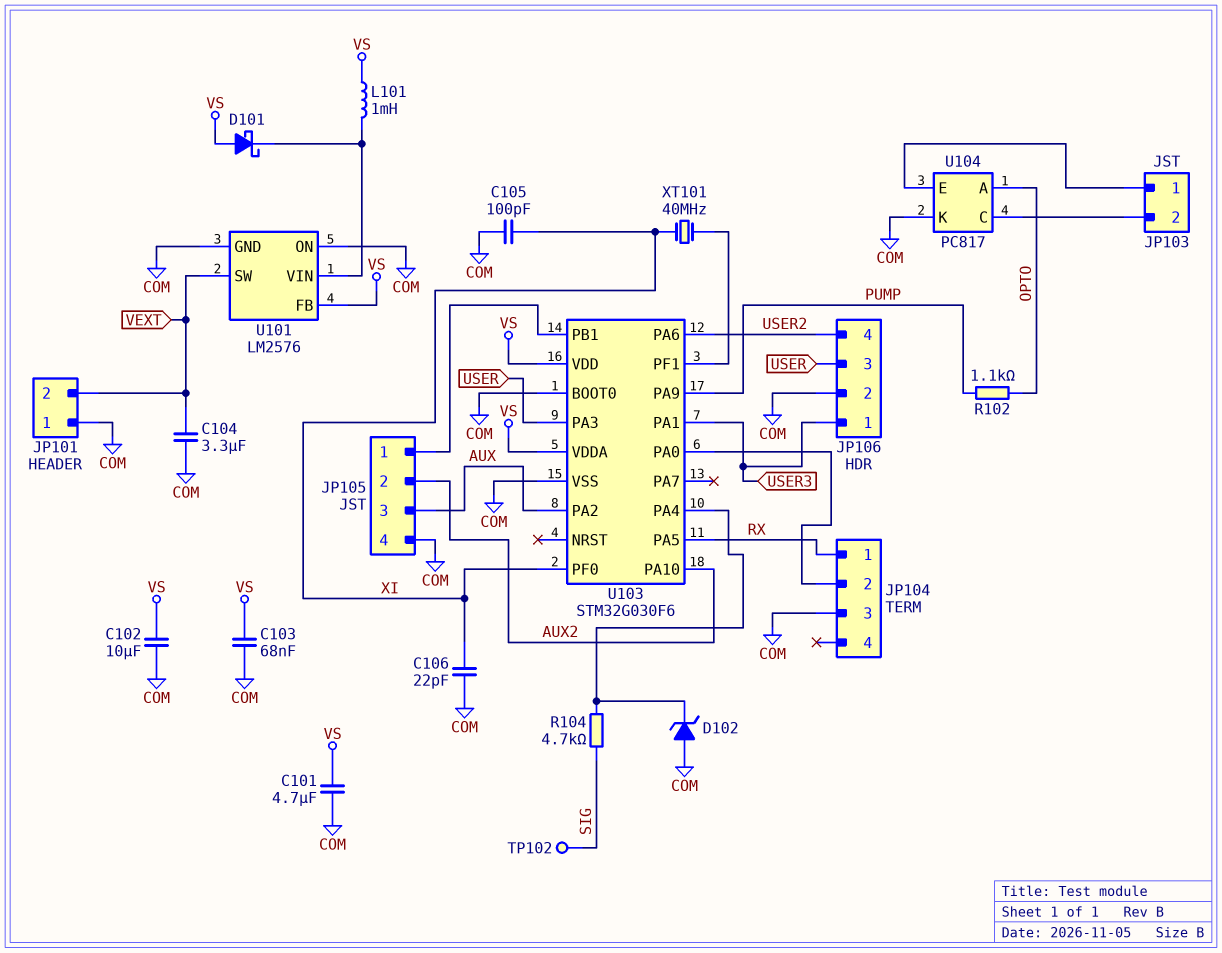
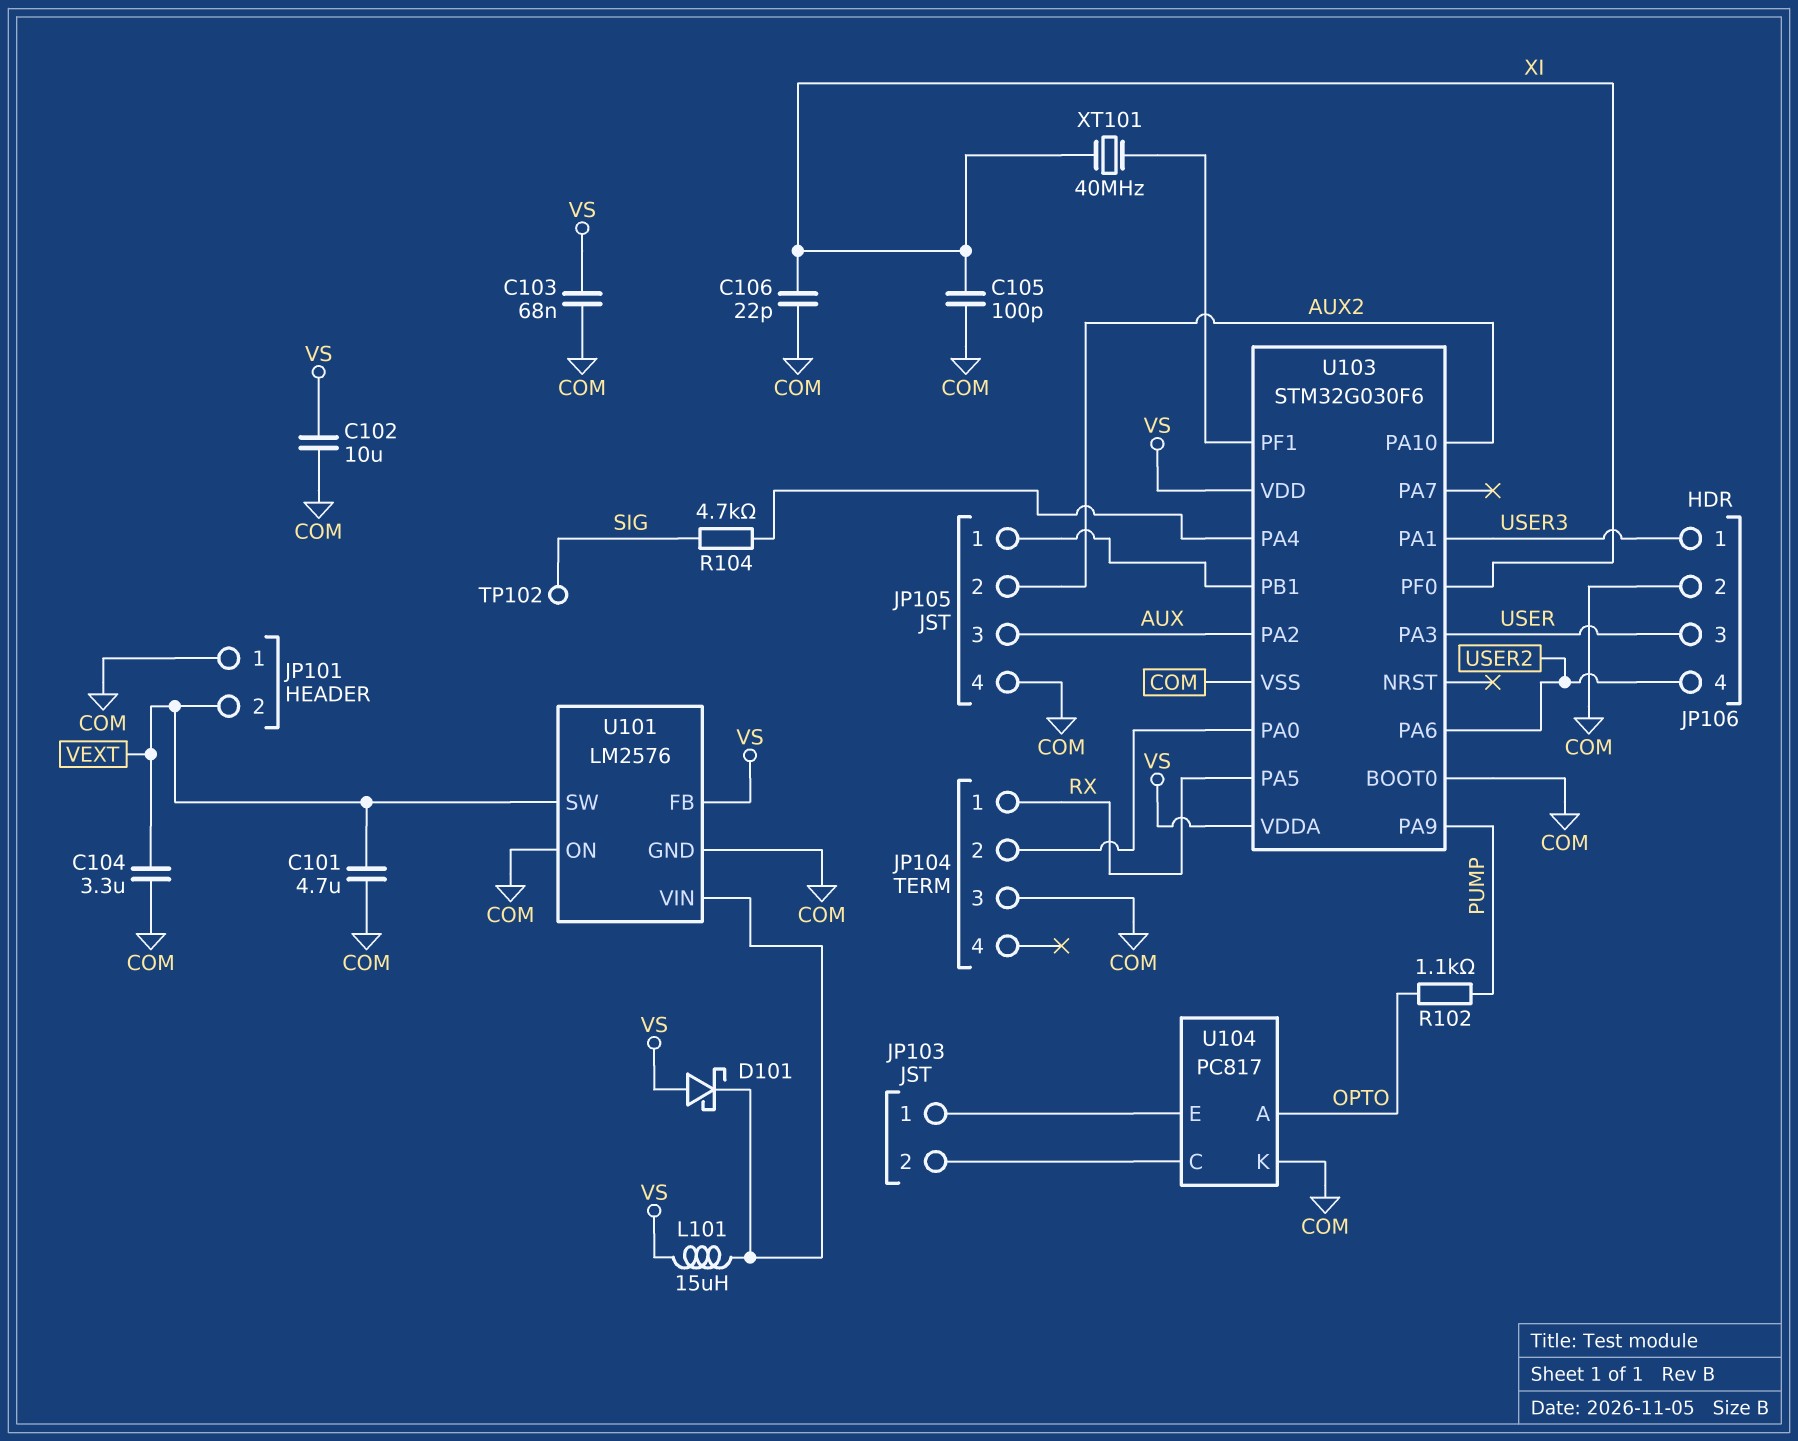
C101: 4.7uF (COM, VS) -> 4.7uF (COM, VEXT)
D102: zener (A COM, K U103/PA4) -> none
L101: 1mH (U101/VIN, VS) -> 15uH (U101/VIN, VS)

